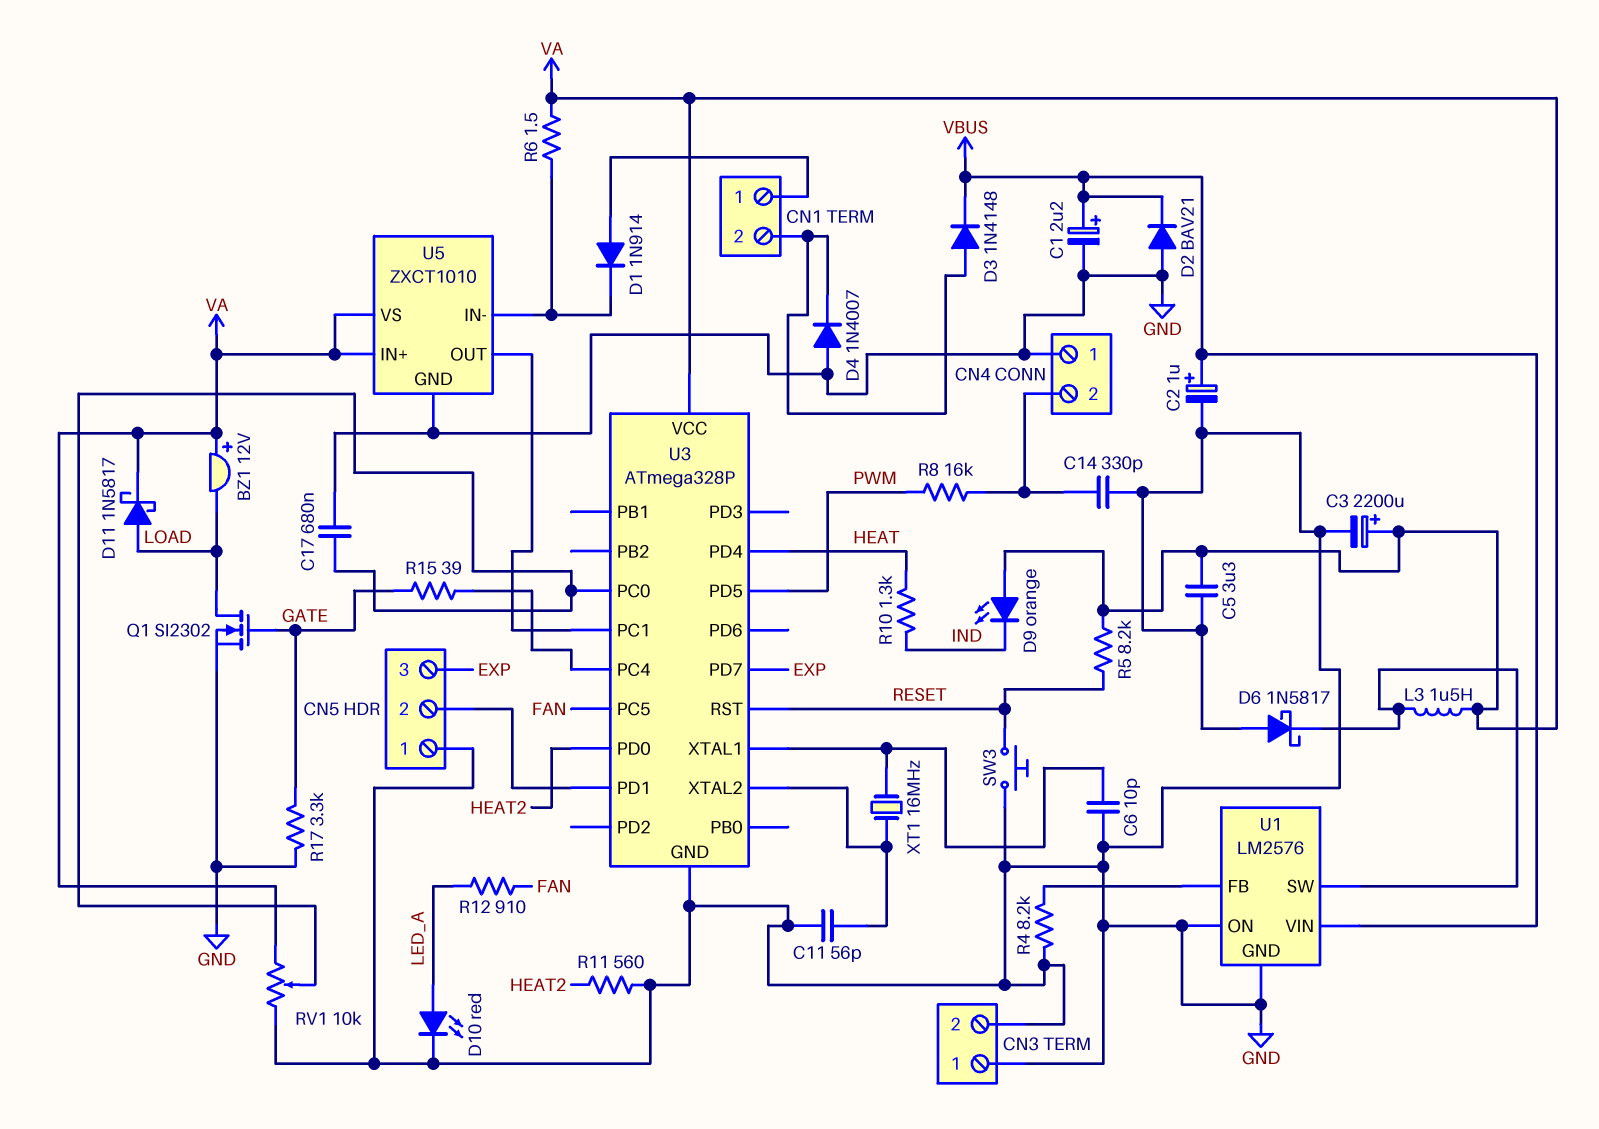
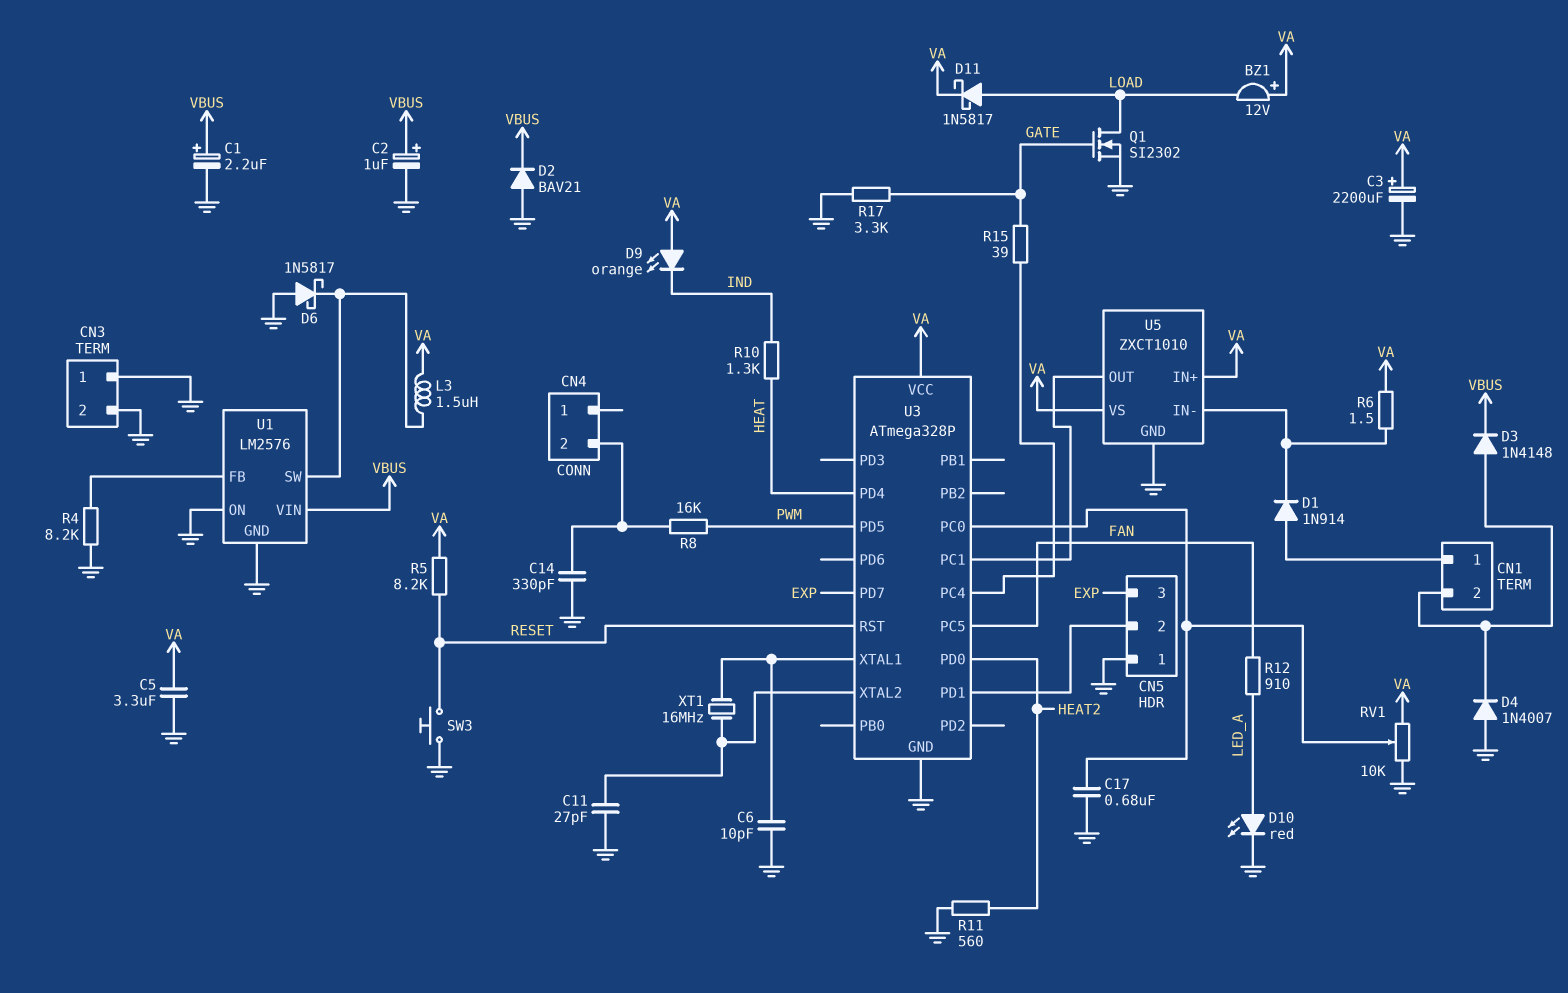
C11: 56pF (GND, U3/XTAL2) -> 27pF (GND, U3/XTAL2)
CN4 pin 1: GND -> none

